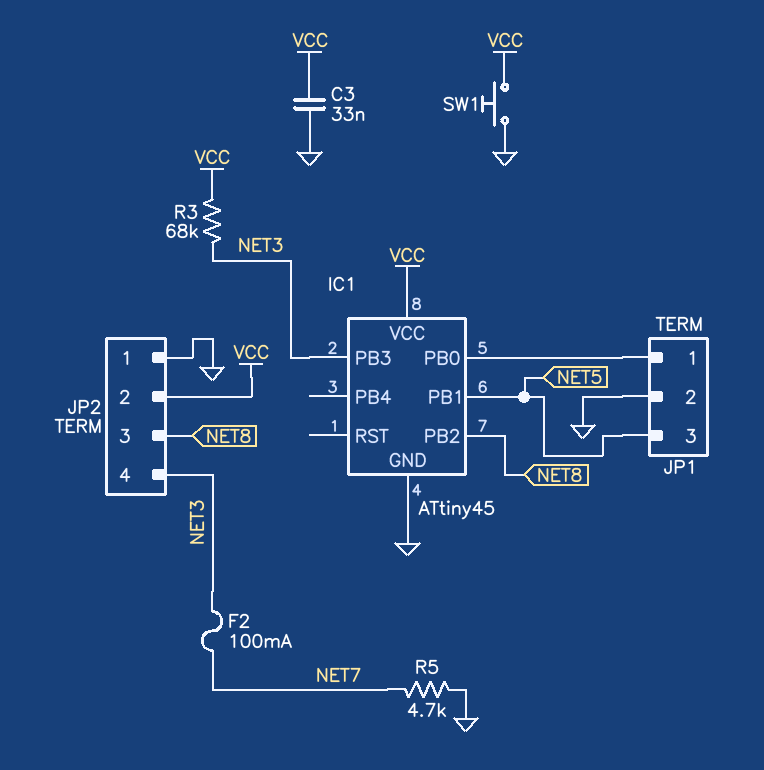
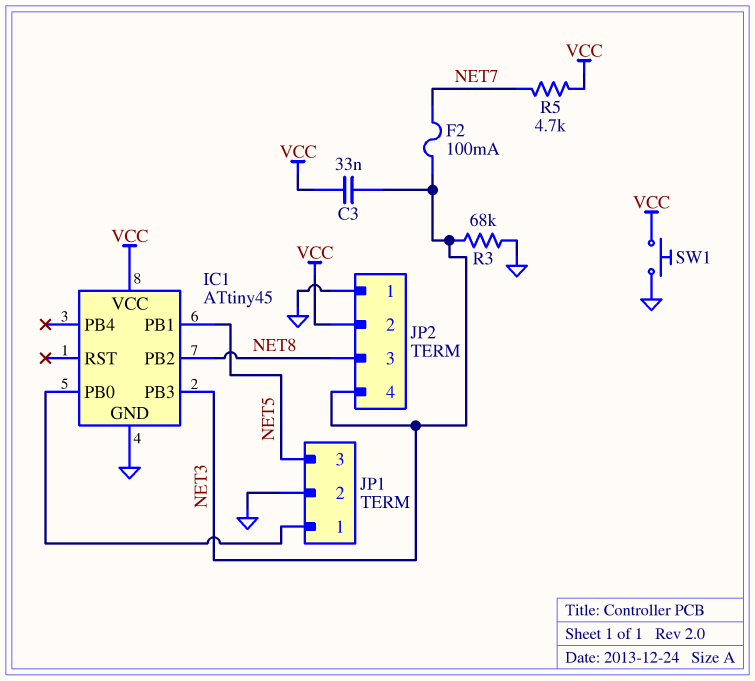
C3: 33nF (GND, VCC) -> 33nF (NET3, VCC)
R3: 68k (NET3, VCC) -> 68k (GND, NET3)
R5: 4.7k (GND, NET7) -> 4.7k (NET7, VCC)

